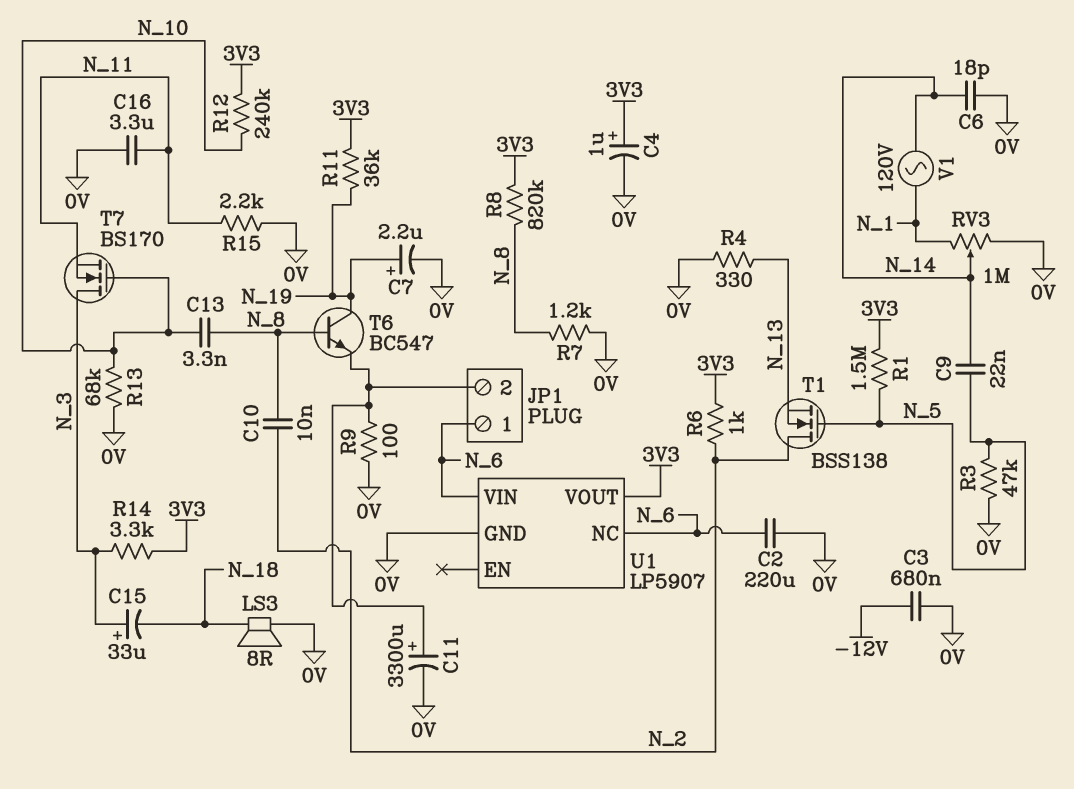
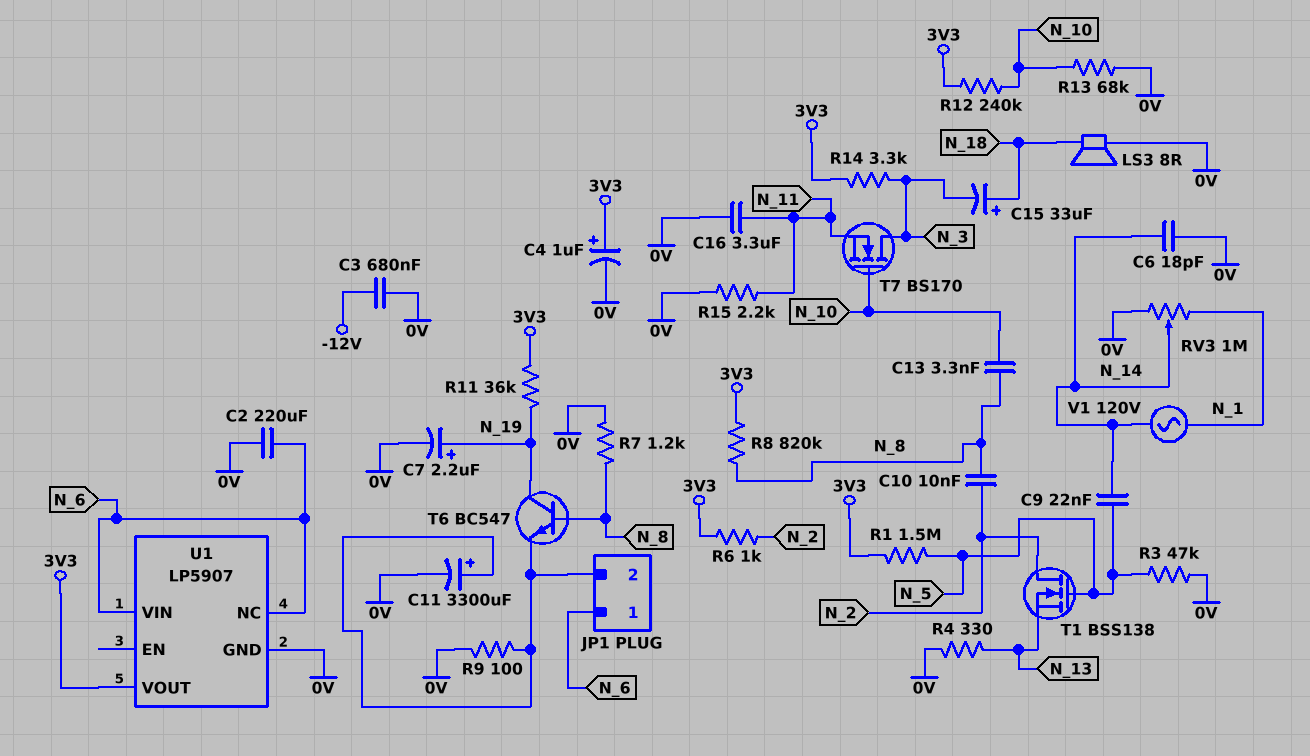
C15: 33uF (plus N_3, minus N_18) -> 33uF (plus N_18, minus N_3)

